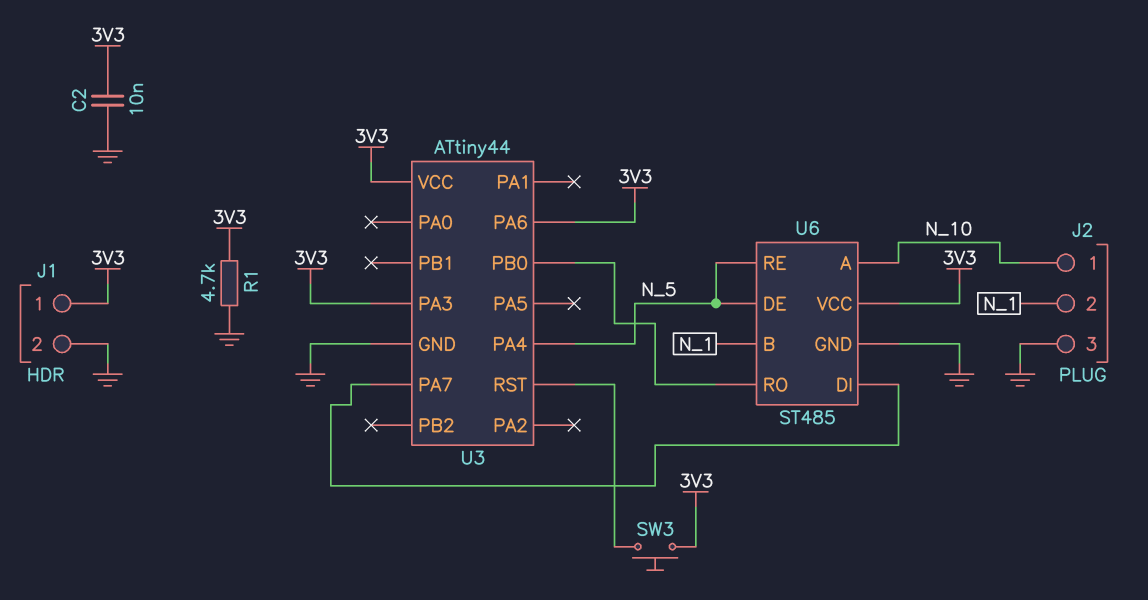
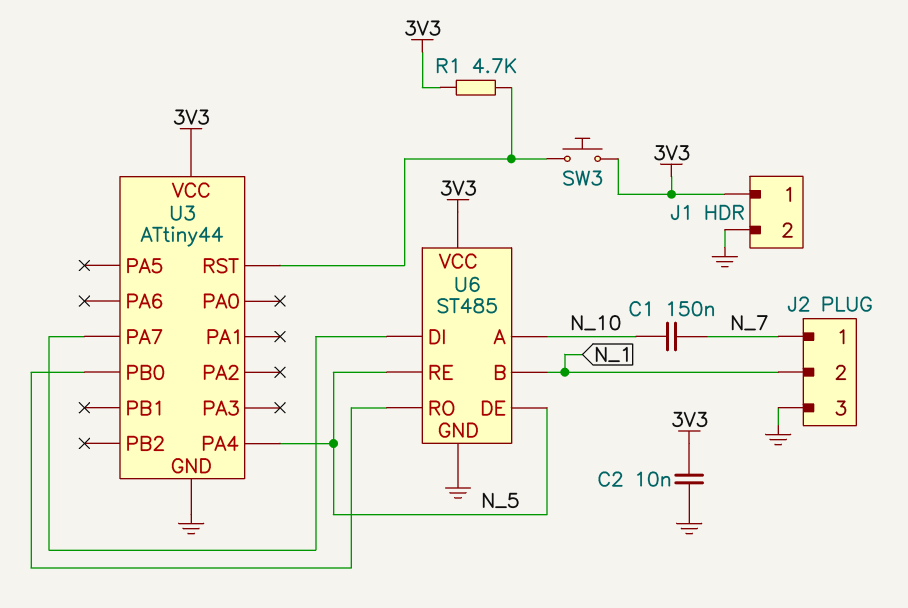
C1: none -> 150nF (N_7, N_10)
J2 pin 1: N_10 -> N_7
R1: 4.7k (3V3, GND) -> 4.7k (3V3, U3/RST)
U3 pin PA3: 3V3 -> none
U3 pin PA6: 3V3 -> none

